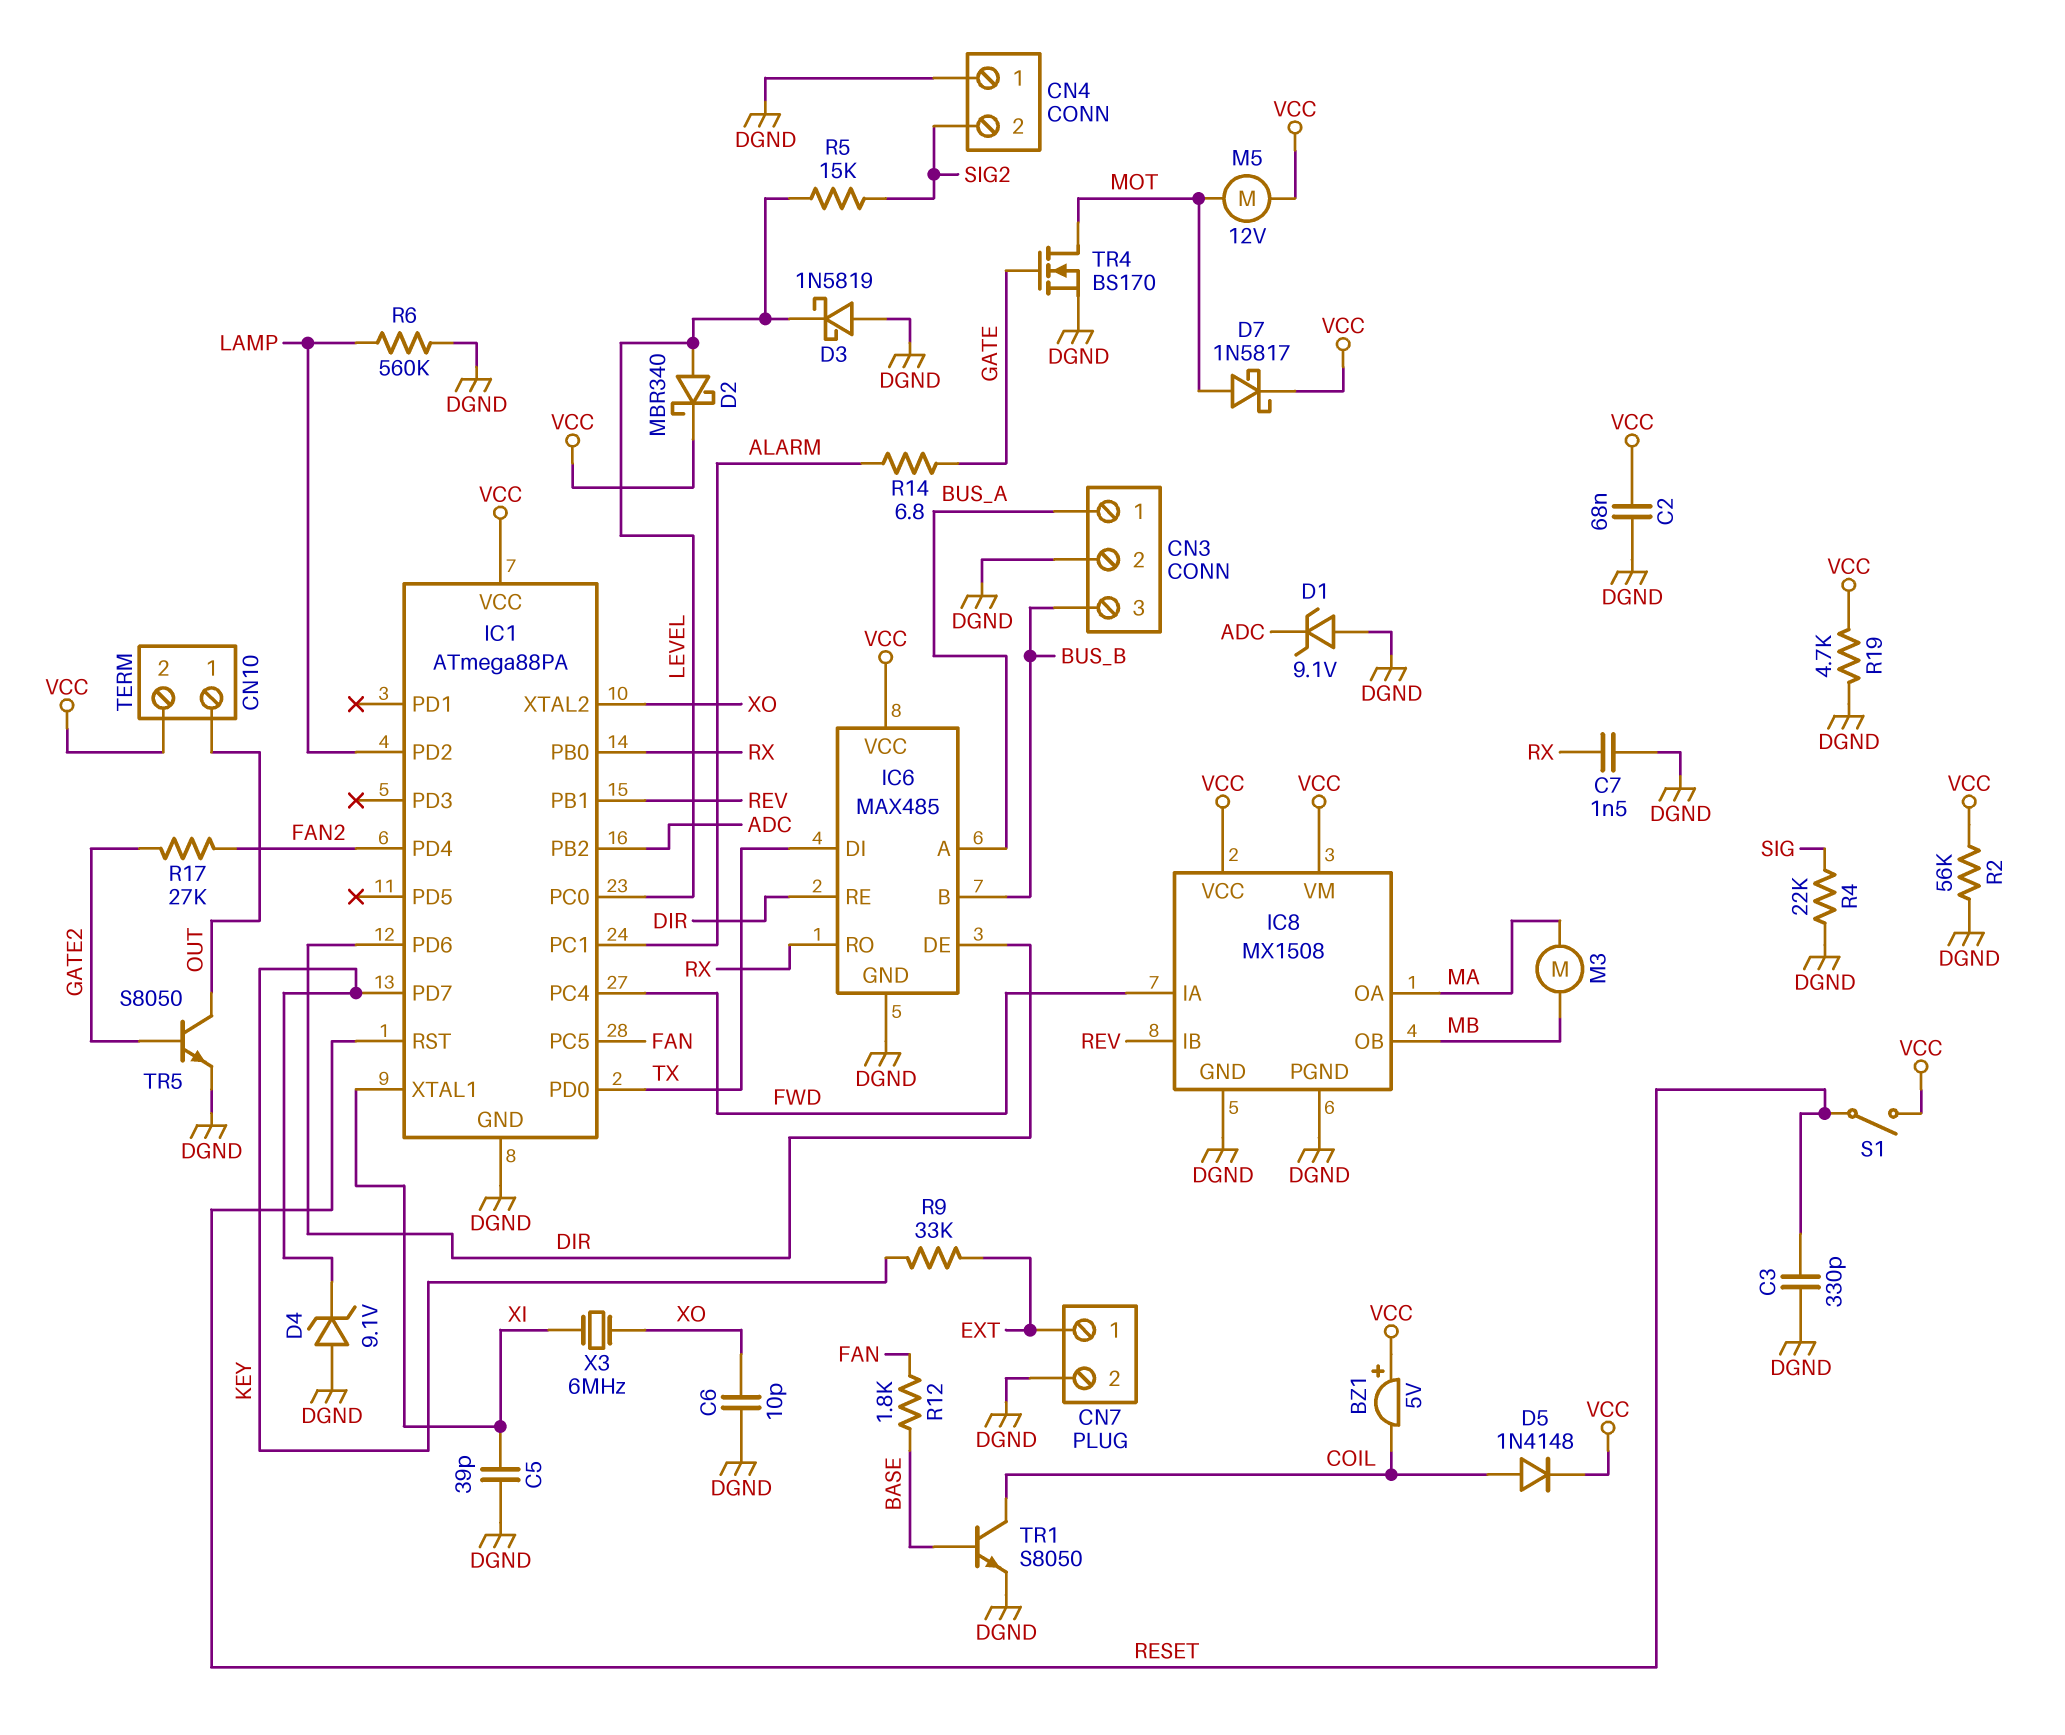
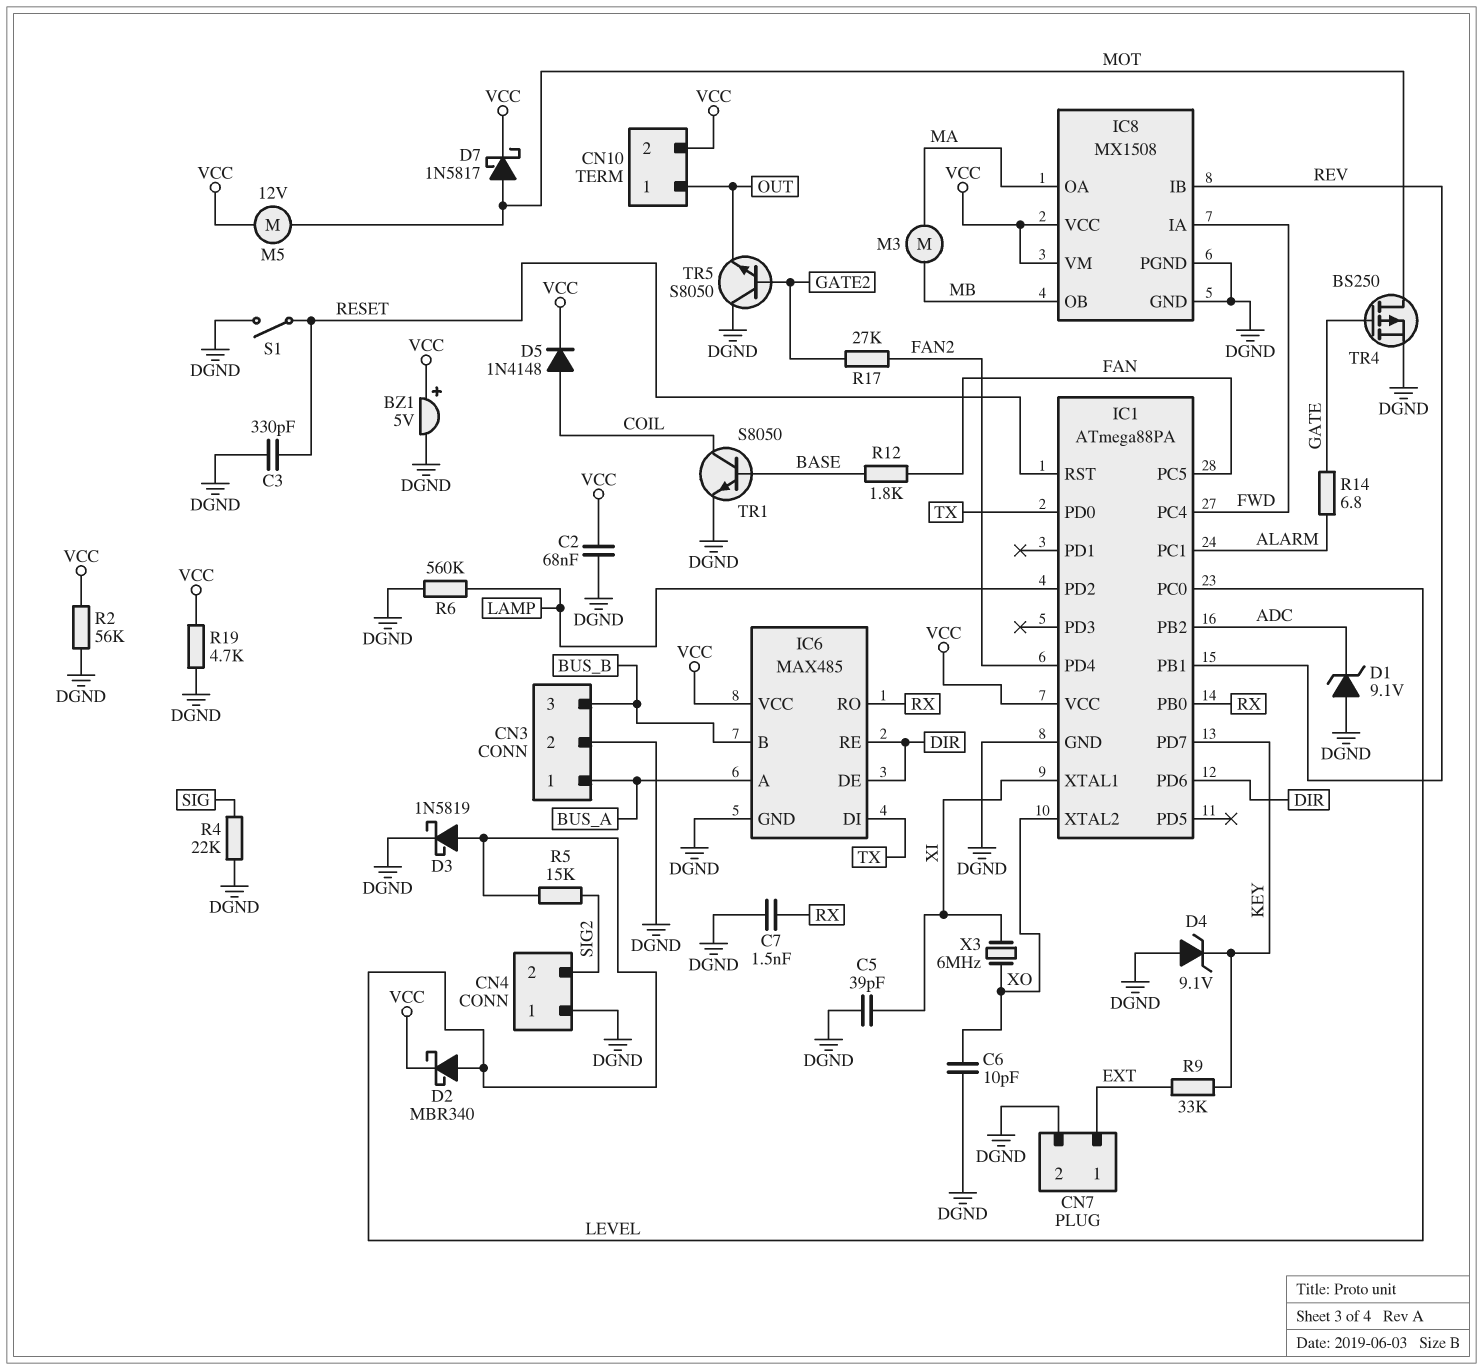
BZ1: buzzer 5V (plus VCC, minus COIL) -> buzzer 5V (plus VCC, minus DGND)
D3: schottky 1N5819 (A DGND, K LEVEL) -> schottky 1N5819 (A LEVEL, K DGND)
S1: switch (RESET, VCC) -> switch (DGND, RESET)
TR4: NMOS BS170 (G GATE, D MOT, S DGND) -> PMOS BS250 (G GATE, D MOT, S DGND)
TR5: NPN S8050 (B GATE2, C OUT, E DGND) -> NPN S8050 (B GATE2, C DGND, E OUT)

